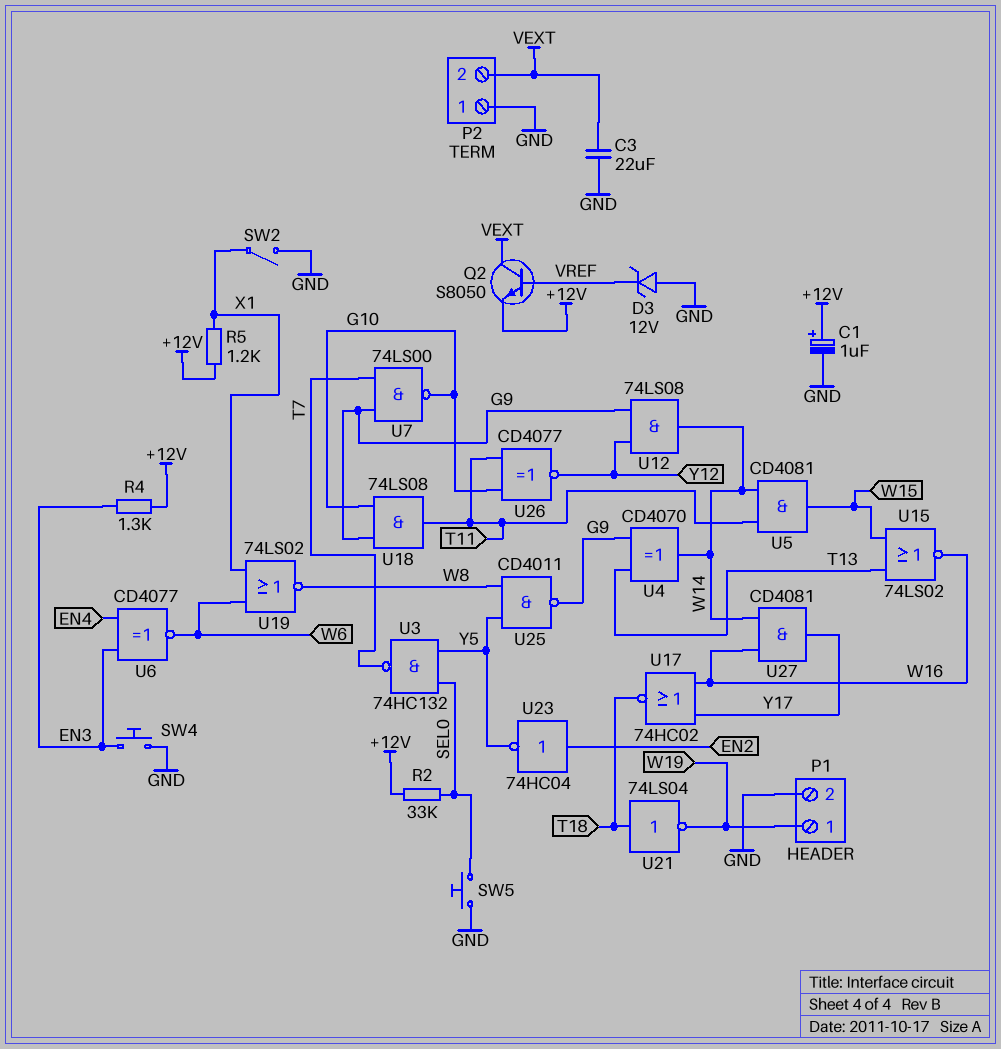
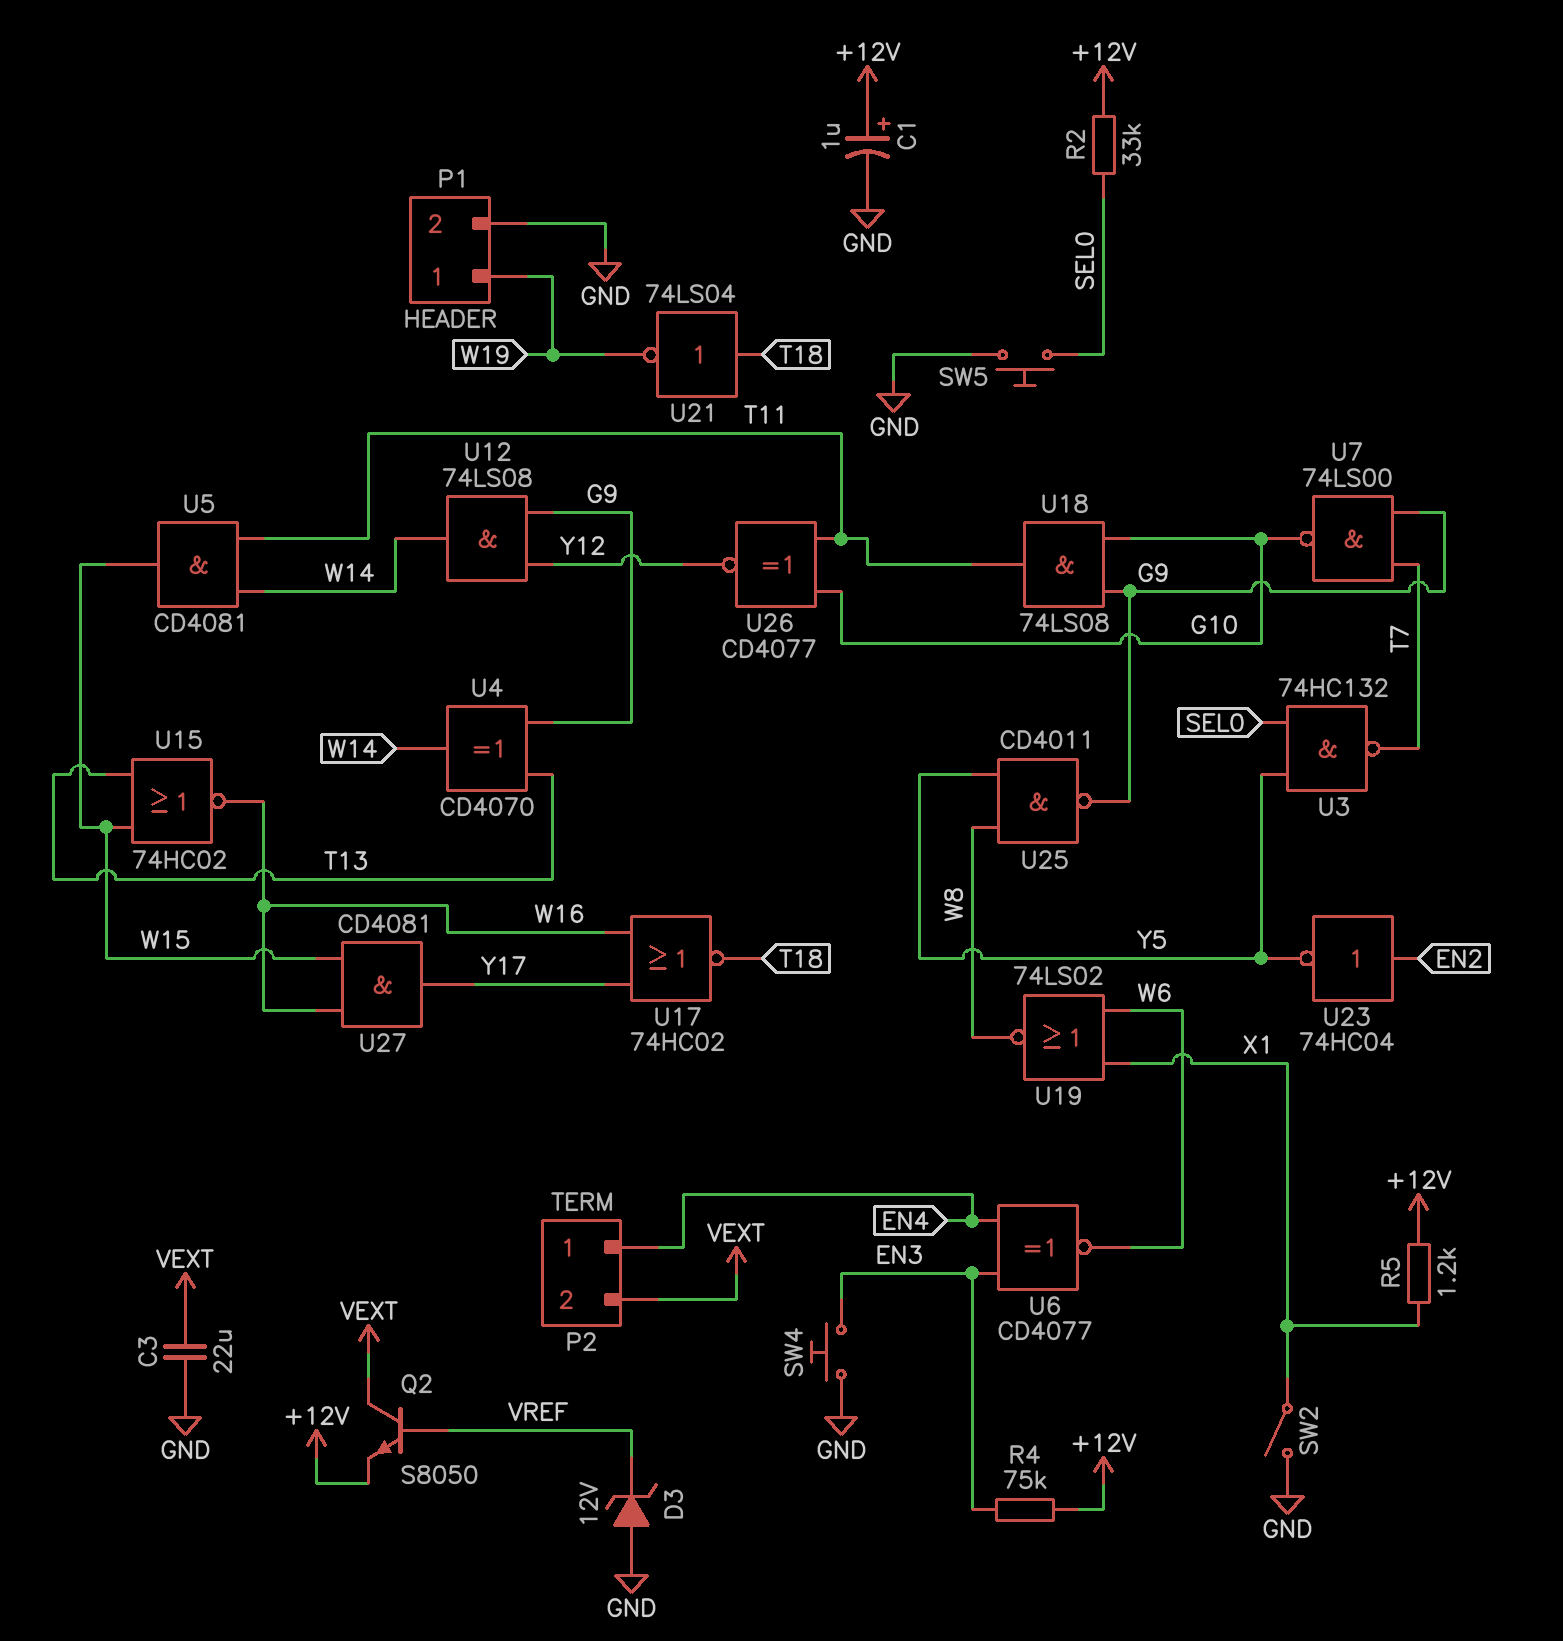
P2 pin 1: GND -> EN4
R4: 1.3k (+12V, EN3) -> 75k (+12V, EN3)
U15: NOR 74LS02 (in T13, in W15, out W16) -> NOR 74HC02 (in T13, in W15, out W16)
U27: AND CD4081 (in W14, in W16, out Y17) -> AND CD4081 (in W15, in W16, out Y17)

